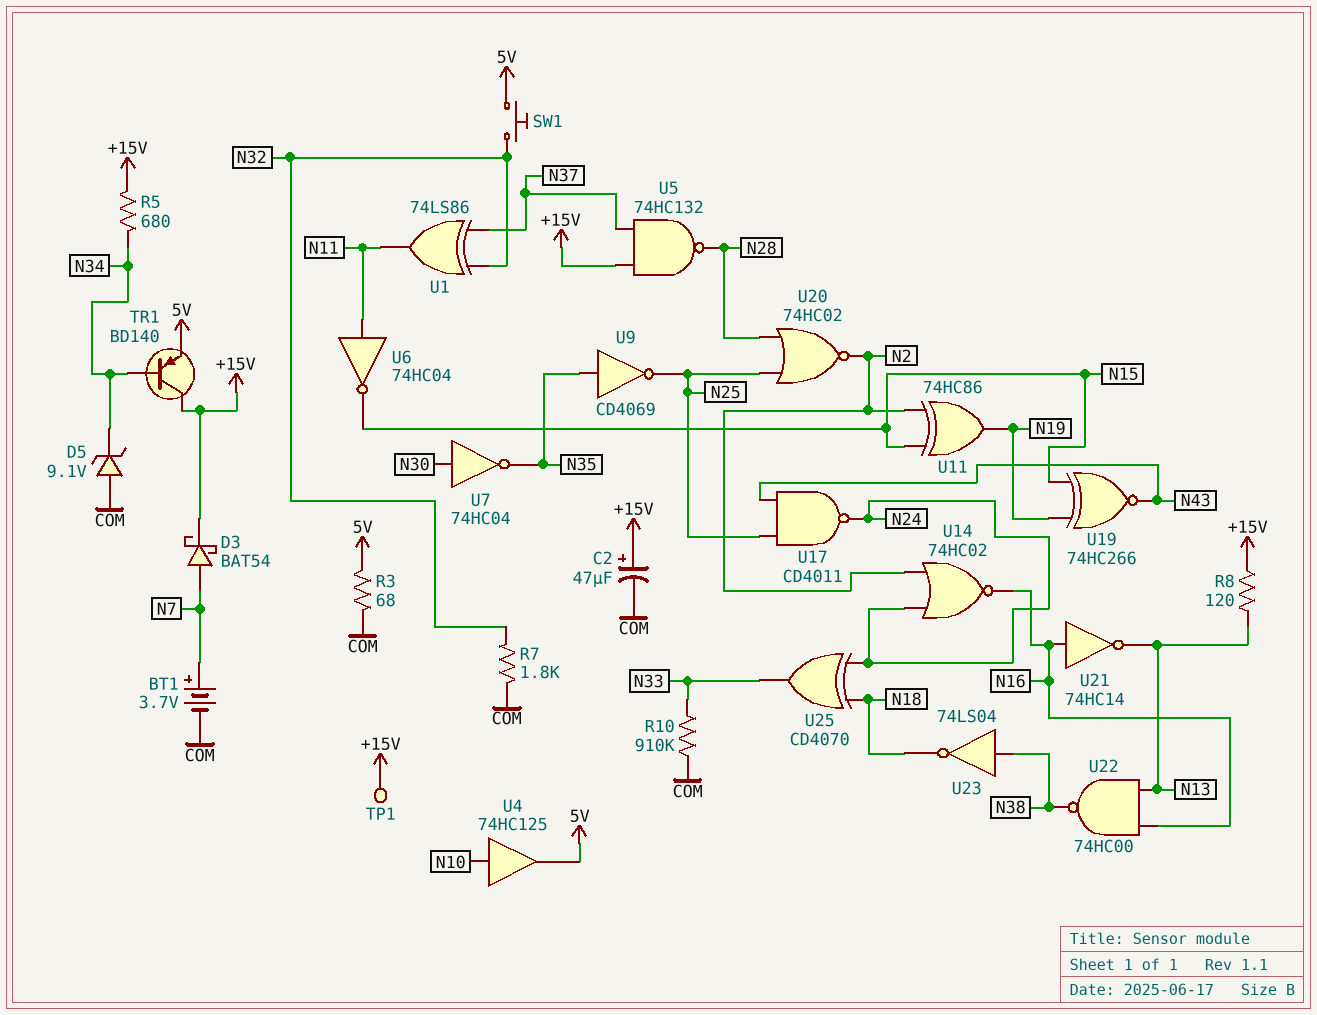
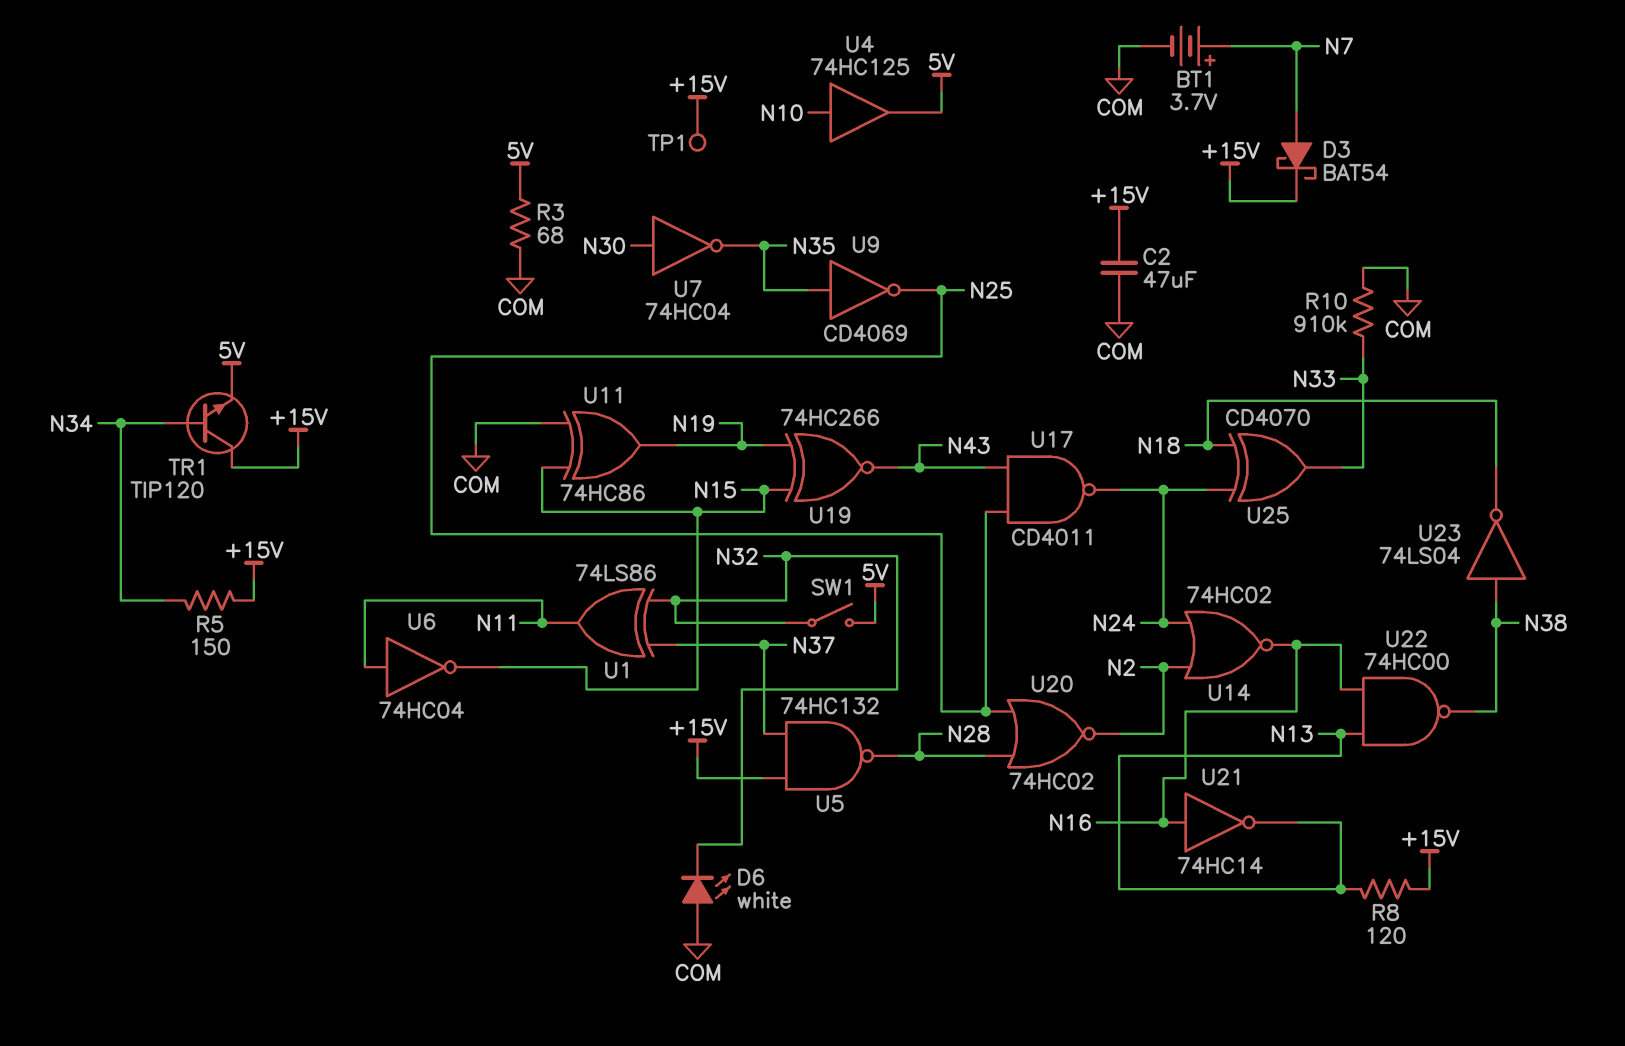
C2: 47uF (plus +15V, minus COM) -> 47uF (+15V, COM)
D5: zener 9.1V (A COM, K N34) -> none
D6: none -> LED white (A COM, K N32)
R5: 680 (+15V, N34) -> 150 (+15V, N34)
R7: 1.8k (COM, N32) -> none
SW1: button (5V, N32) -> switch (5V, N32)
TR1: PNP BD140 (B N34, C +15V, E 5V) -> NPN TIP120 (B N34, C +15V, E 5V)
U11: XOR 74HC86 (in N2, in N15, out N19) -> XOR 74HC86 (in COM, in N15, out N19)

